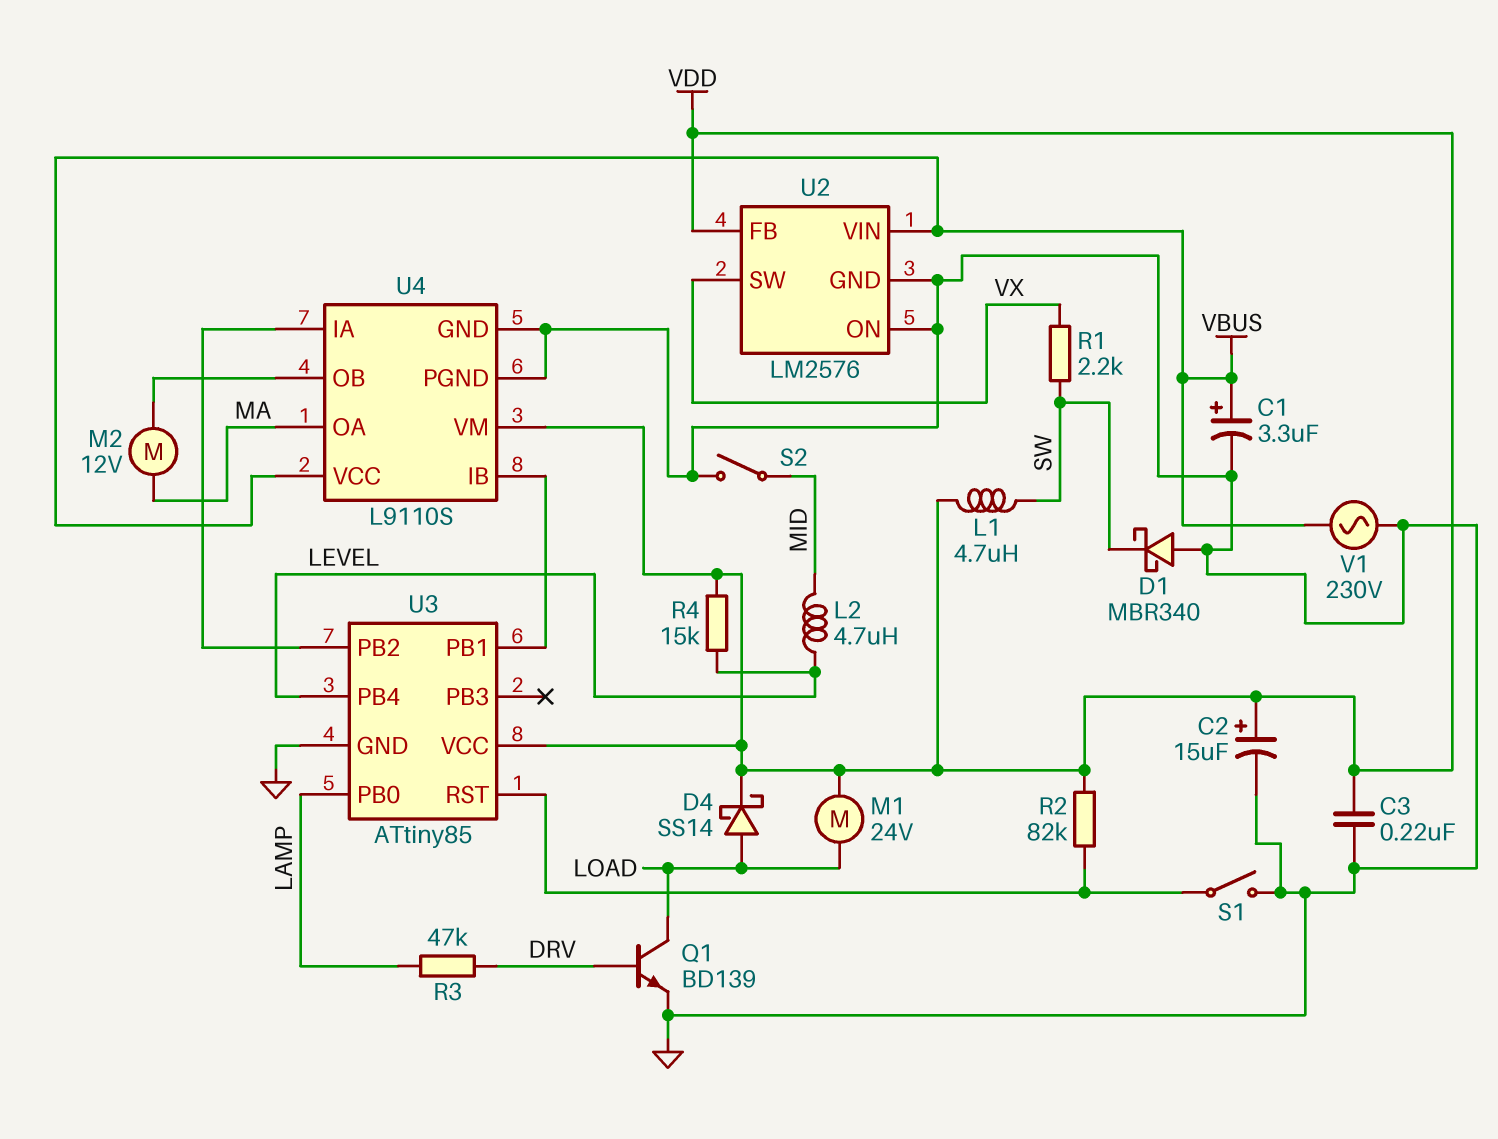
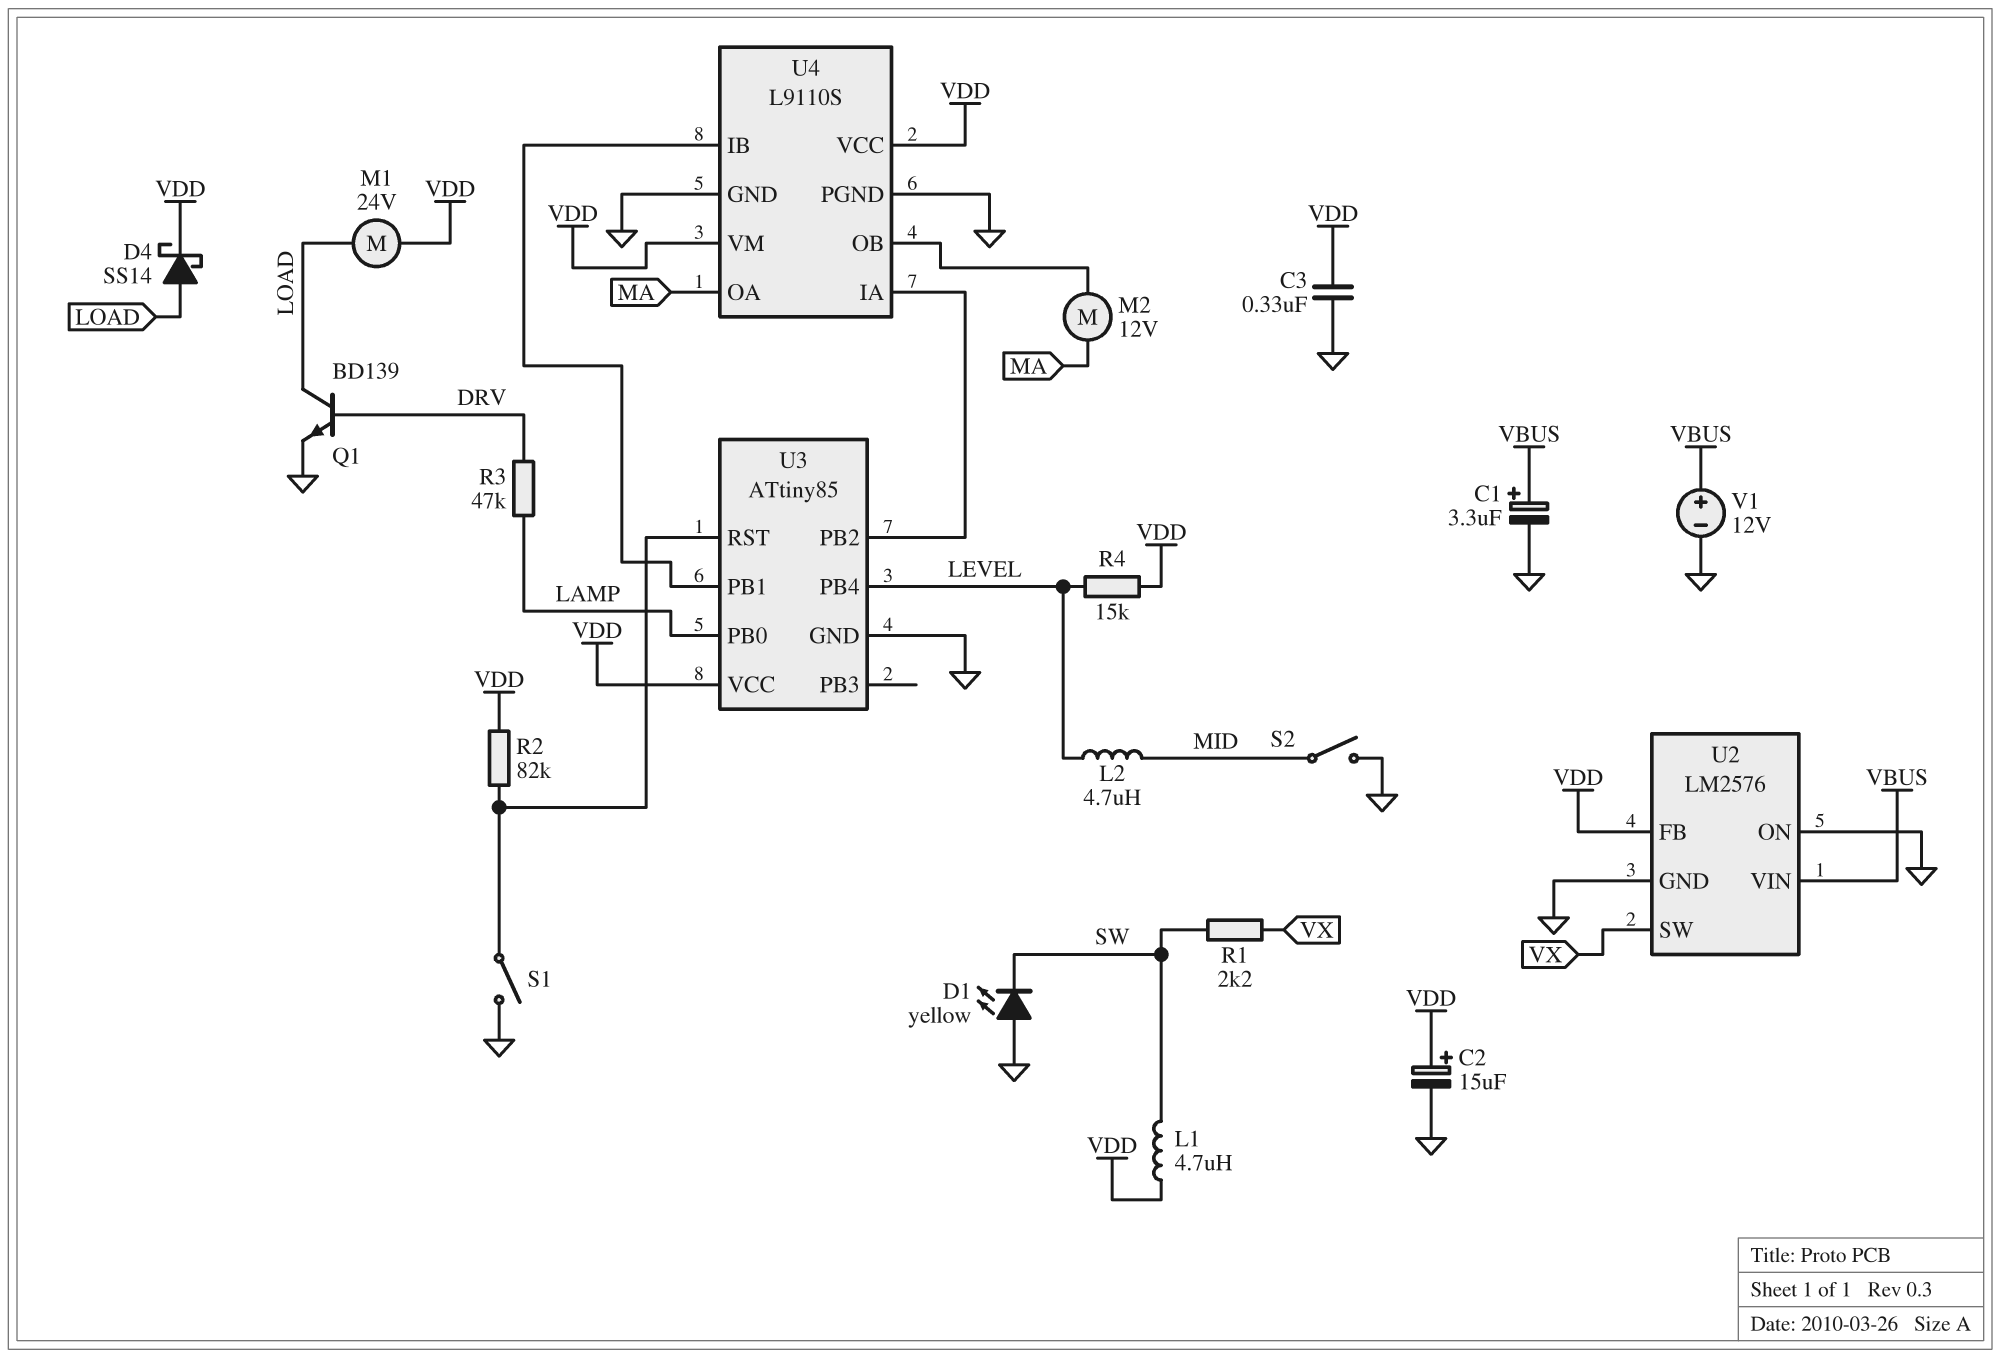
C3: 220nF (GND, VDD) -> 330nF (GND, VDD)
D1: schottky MBR340 (A GND, K SW) -> LED yellow (A GND, K SW)
U4 pin VCC: VBUS -> VDD
V1: AC 230V (GND, VBUS) -> 12V (plus VBUS, minus GND)

